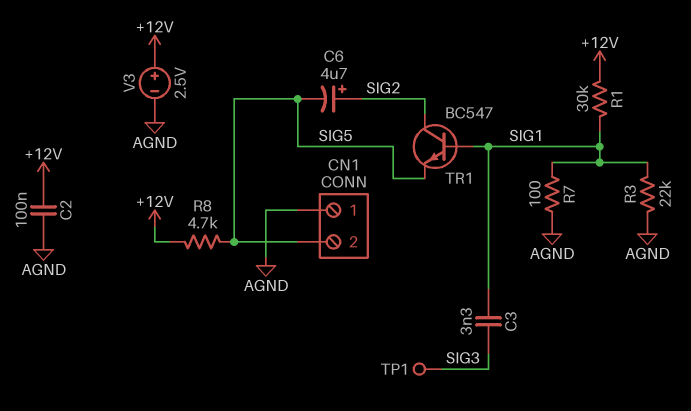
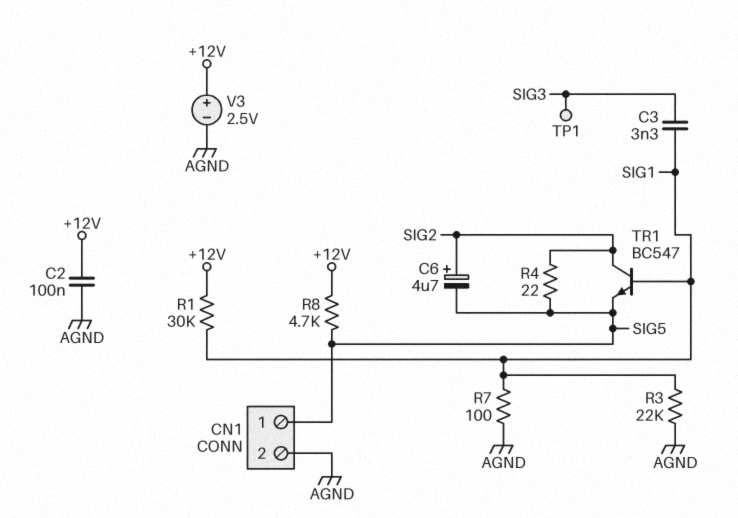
CN1 pin 1: AGND -> SIG5
CN1 pin 2: SIG5 -> AGND
R4: none -> 22 (SIG2, SIG5)

